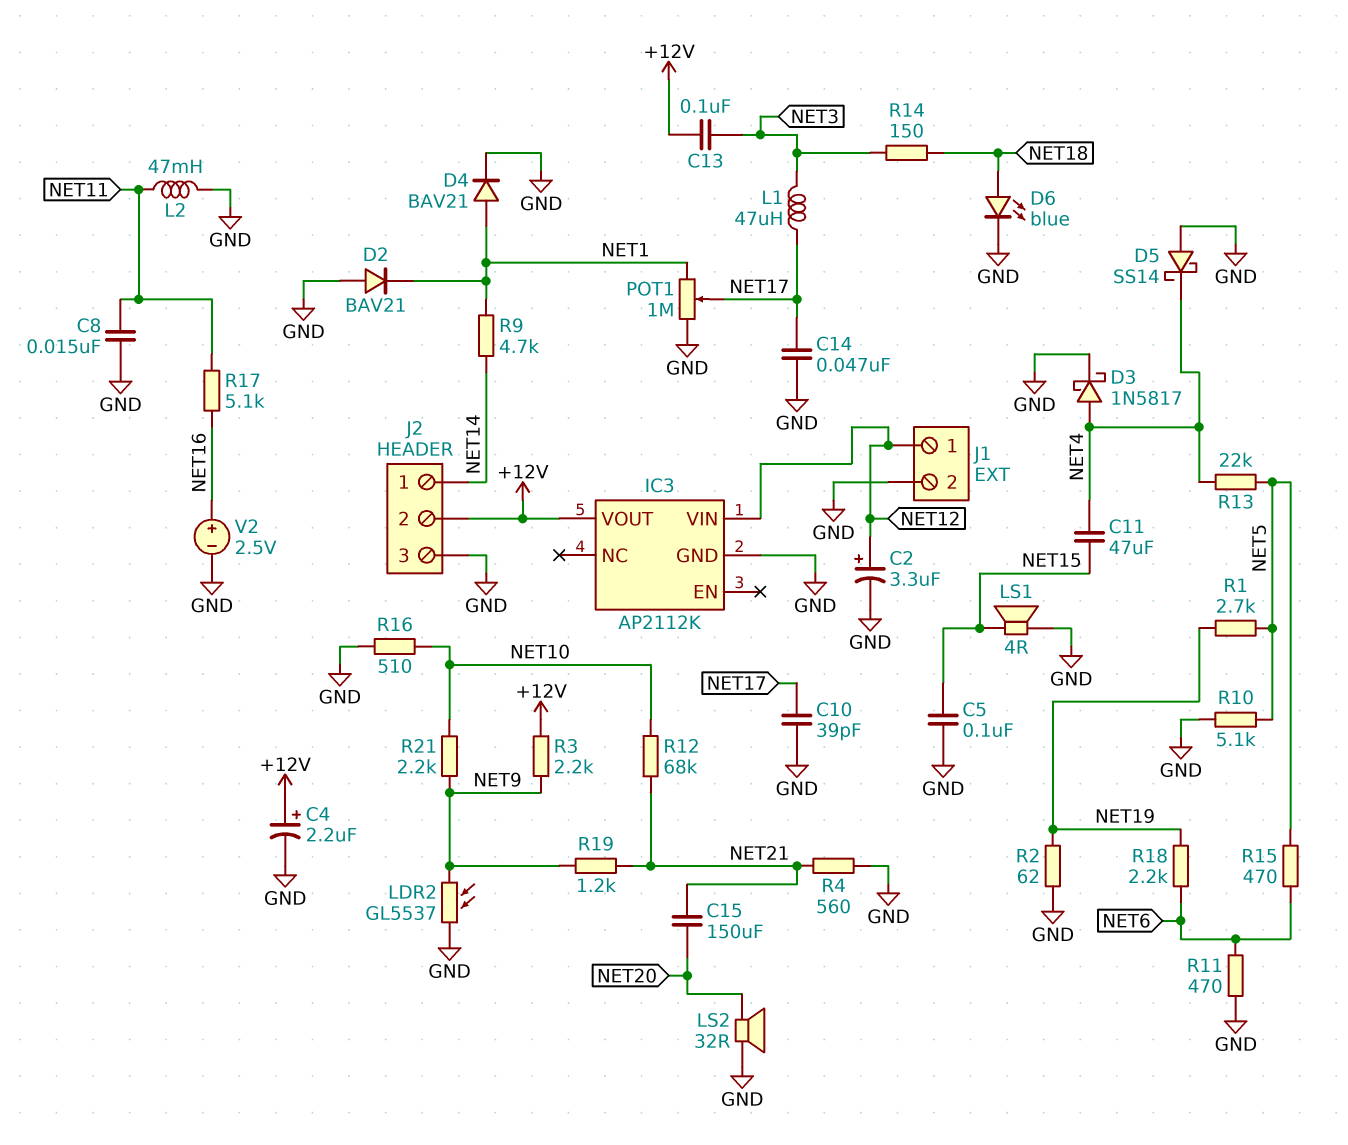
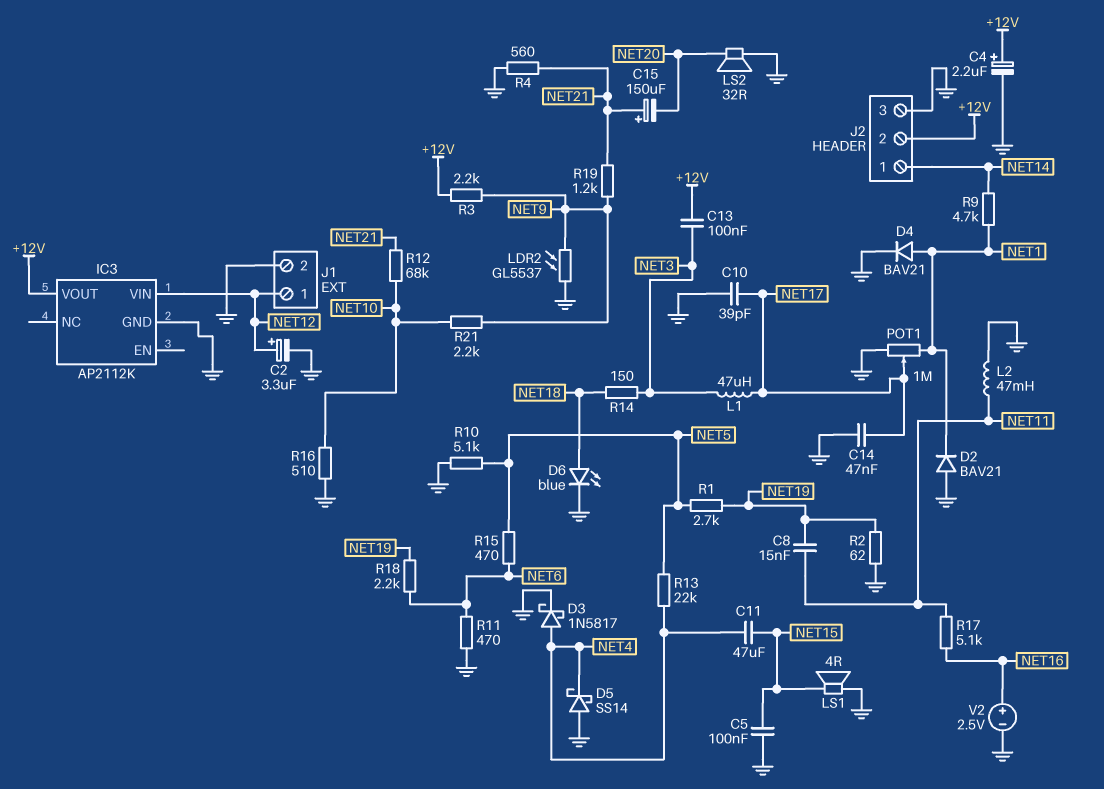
C8: 15nF (GND, NET11) -> 15nF (NET11, NET19)
C15: 150uF (NET20, NET21) -> 150uF (plus NET21, minus NET20)

